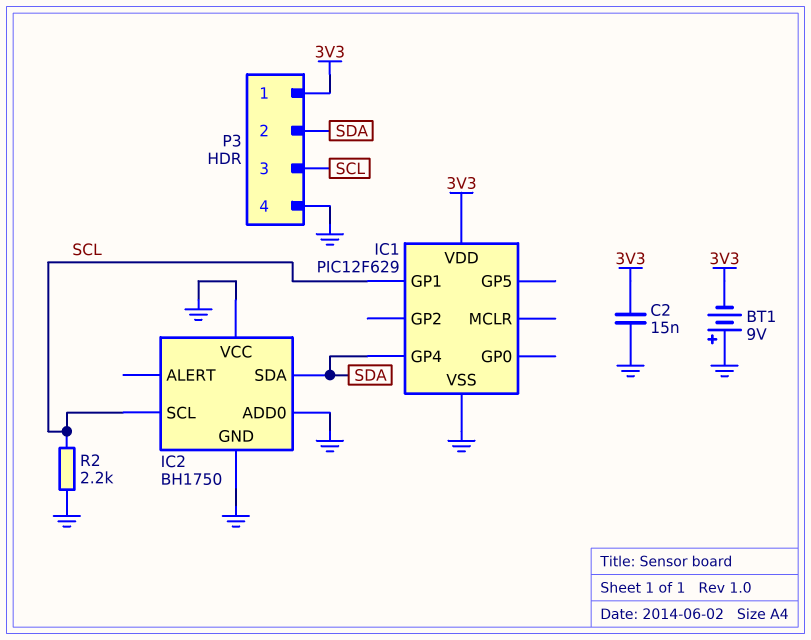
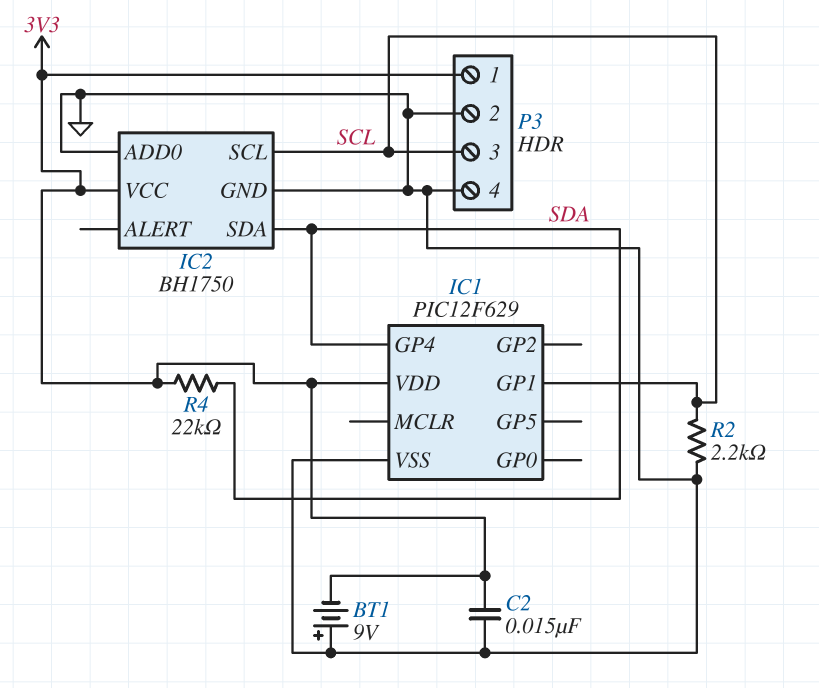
IC2 pin VCC: GND -> 3V3
P3 pin 2: SDA -> GND
R4: none -> 22k (3V3, SDA)

